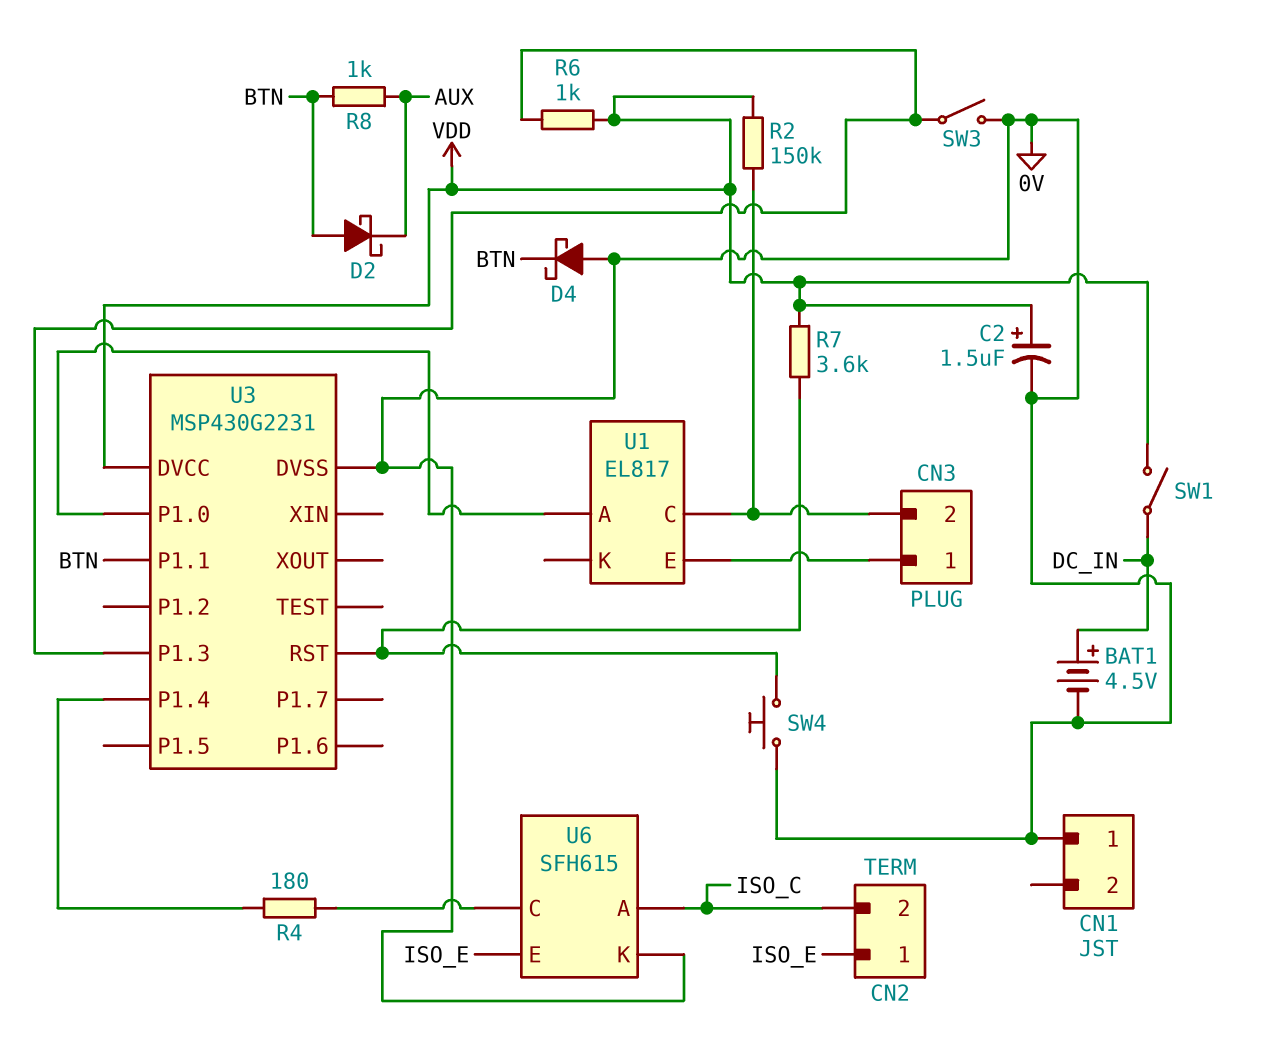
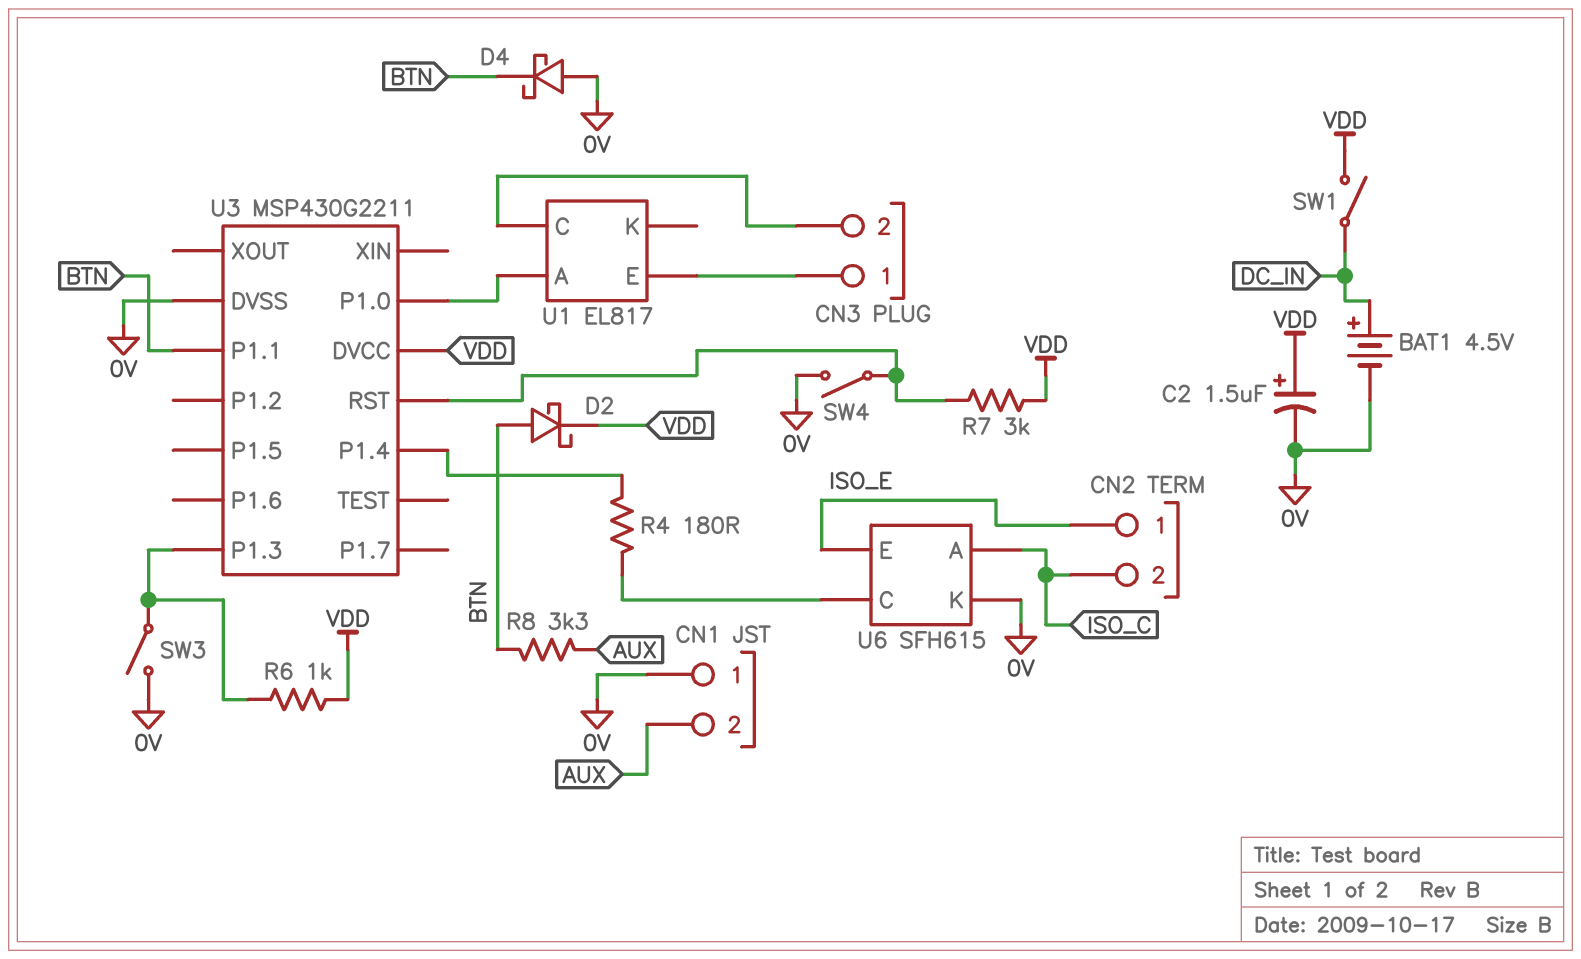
CN1 pin 2: none -> AUX
D2: schottky (A BTN, K AUX) -> schottky (A BTN, K VDD)
R2: 150k (CN3/2, VDD) -> none
R7: 3.6k (U3/RST, VDD) -> 3k (U3/RST, VDD)
R8: 1k (AUX, BTN) -> 3.3k (AUX, BTN)
SW4: button (0V, U3/RST) -> switch (0V, U3/RST)
U3: MSP430G2231 -> MSP430G2211

